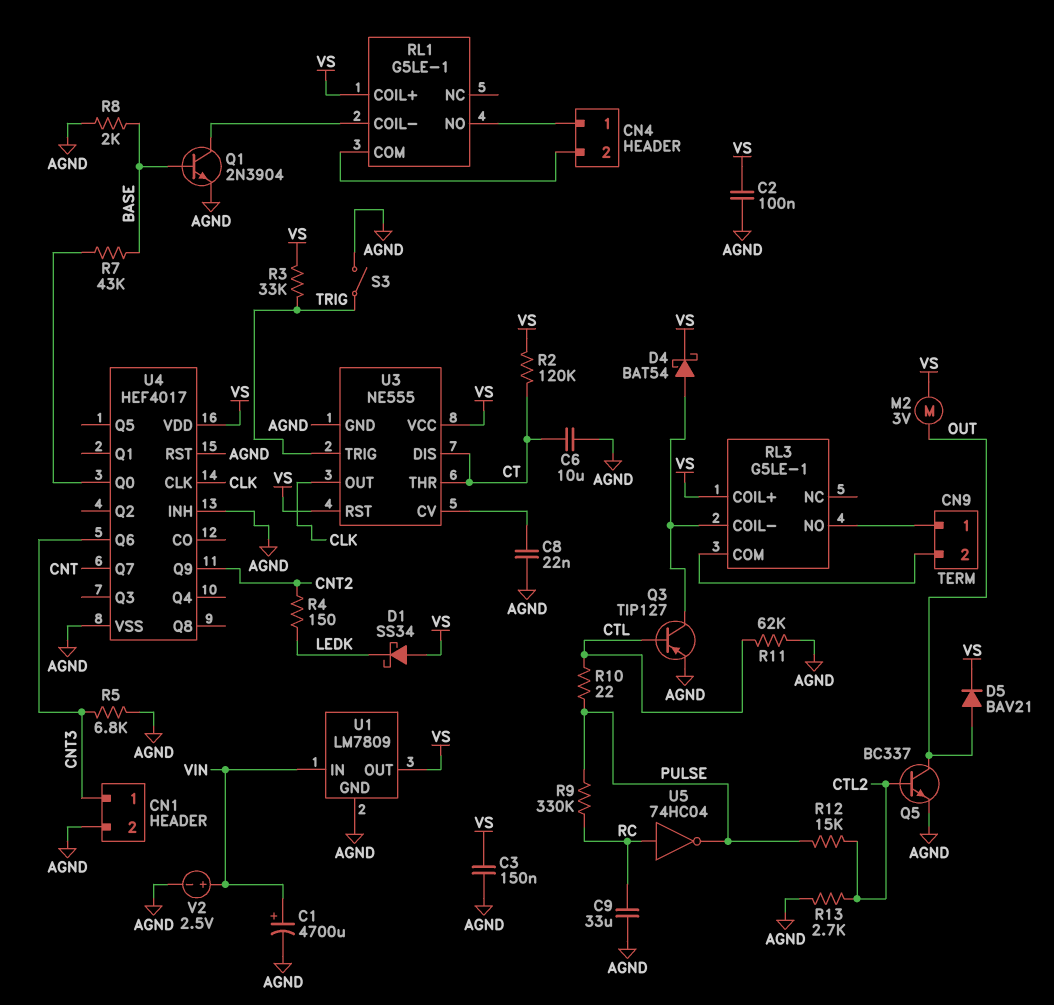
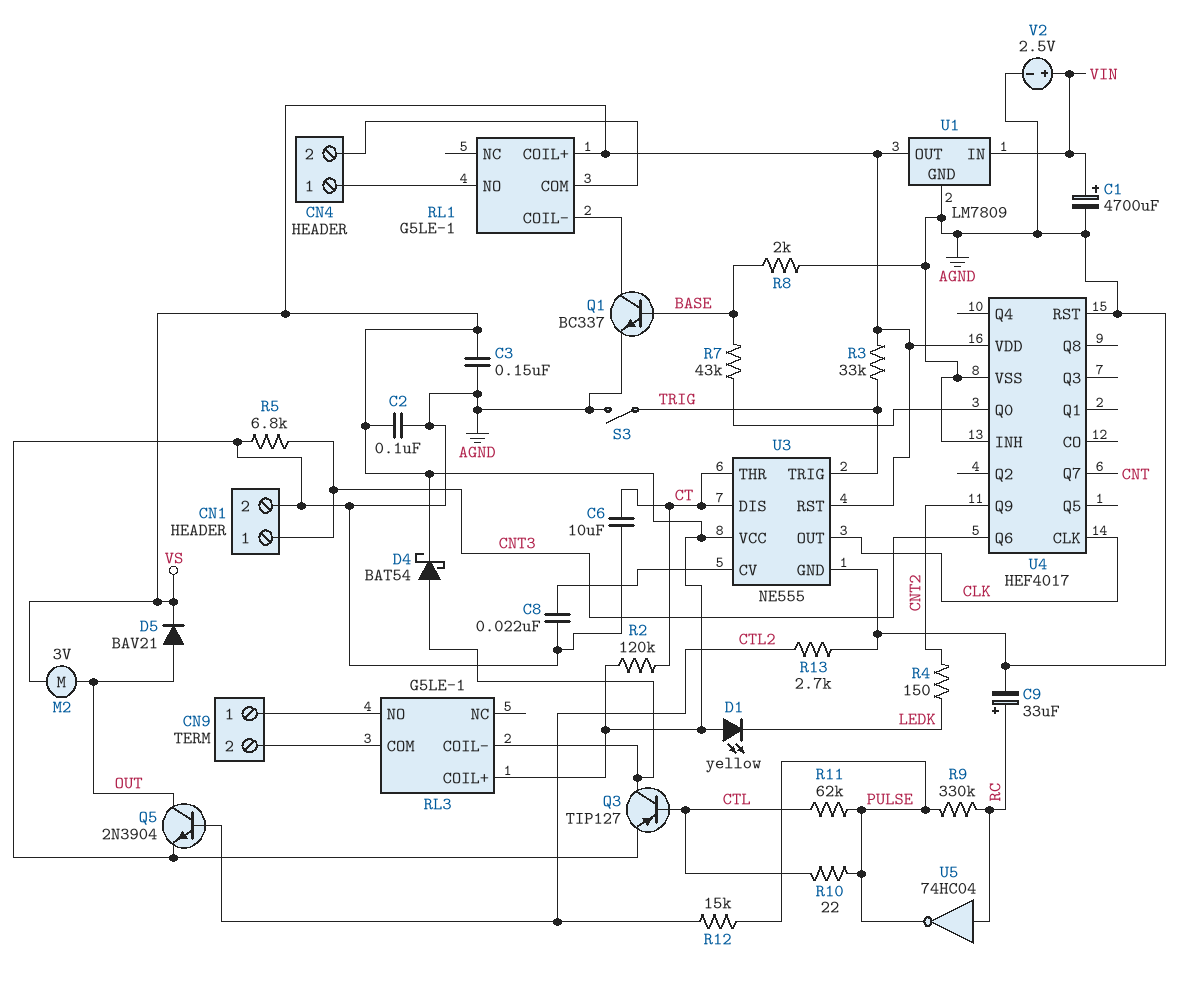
C9: 33uF (AGND, RC) -> 33uF (plus RC, minus AGND)
D1: schottky SS34 (A VS, K LEDK) -> LED yellow (A VS, K LEDK)
Q1: NPN 2N3904 (B BASE, C RL1/COIL-, E AGND) -> NPN BC337 (B BASE, C RL1/COIL-, E AGND)
Q5: NPN BC337 (B CTL2, C OUT, E AGND) -> NPN 2N3904 (B CTL2, C OUT, E AGND)
R11: 62k (AGND, CTL) -> 62k (CTL, PULSE)

